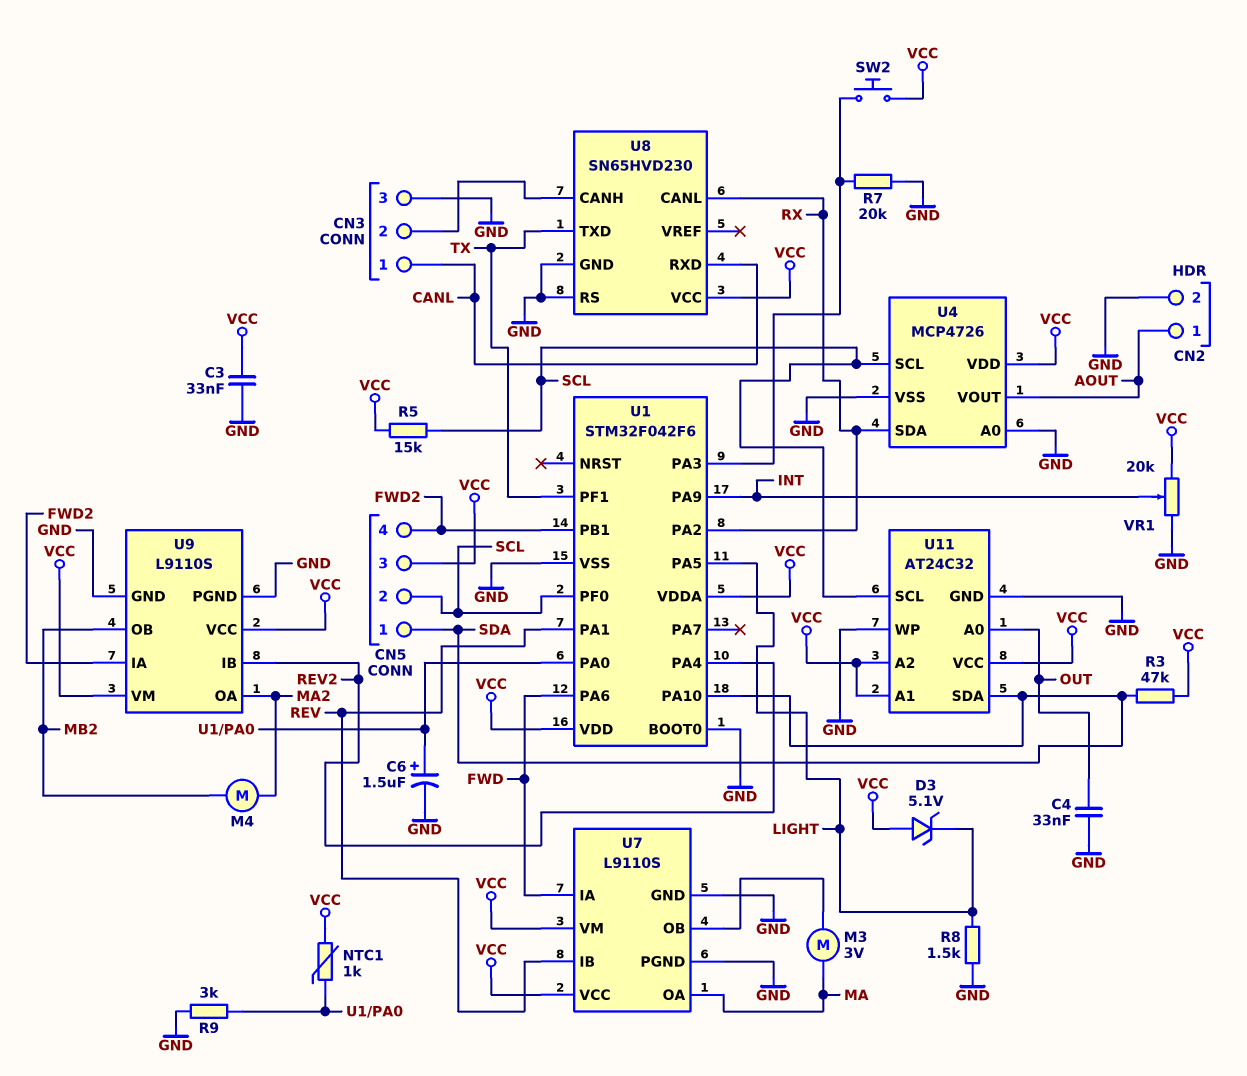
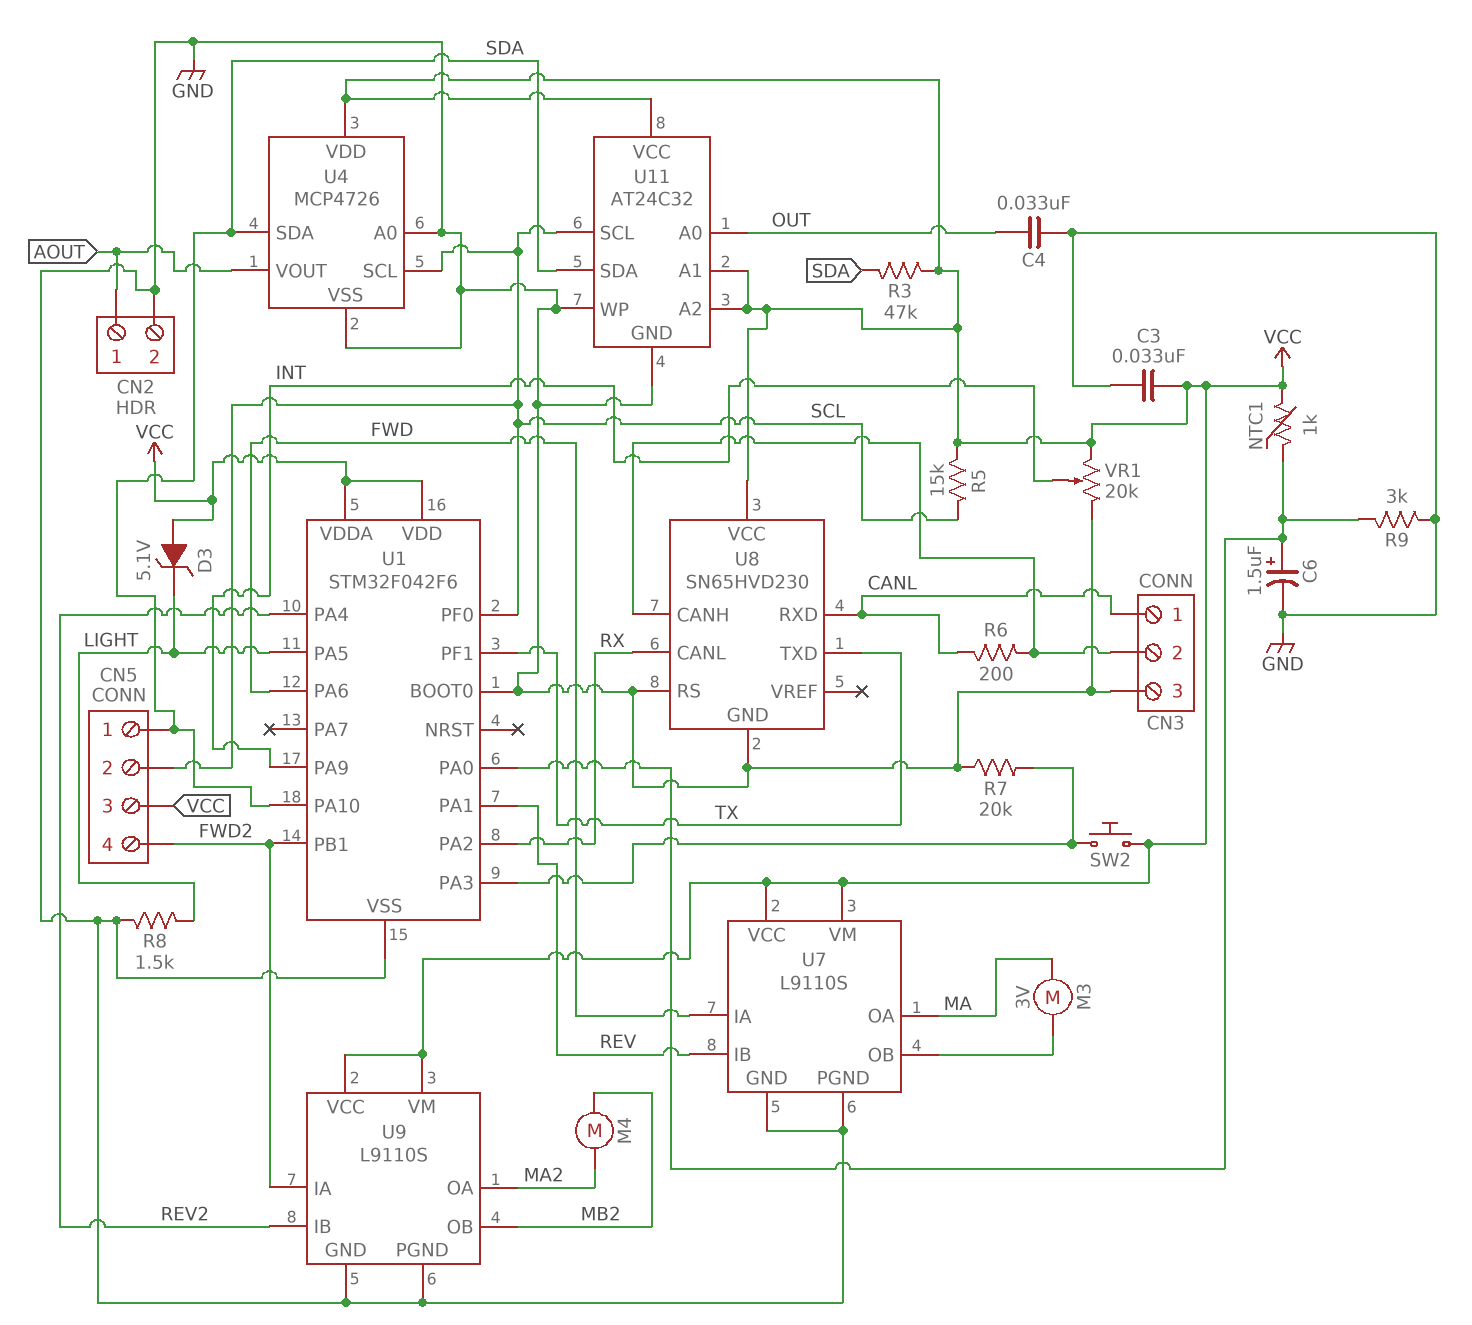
R6: none -> 200 (CANL, CN3/2)
U4 pin SDA: RX -> SDA

